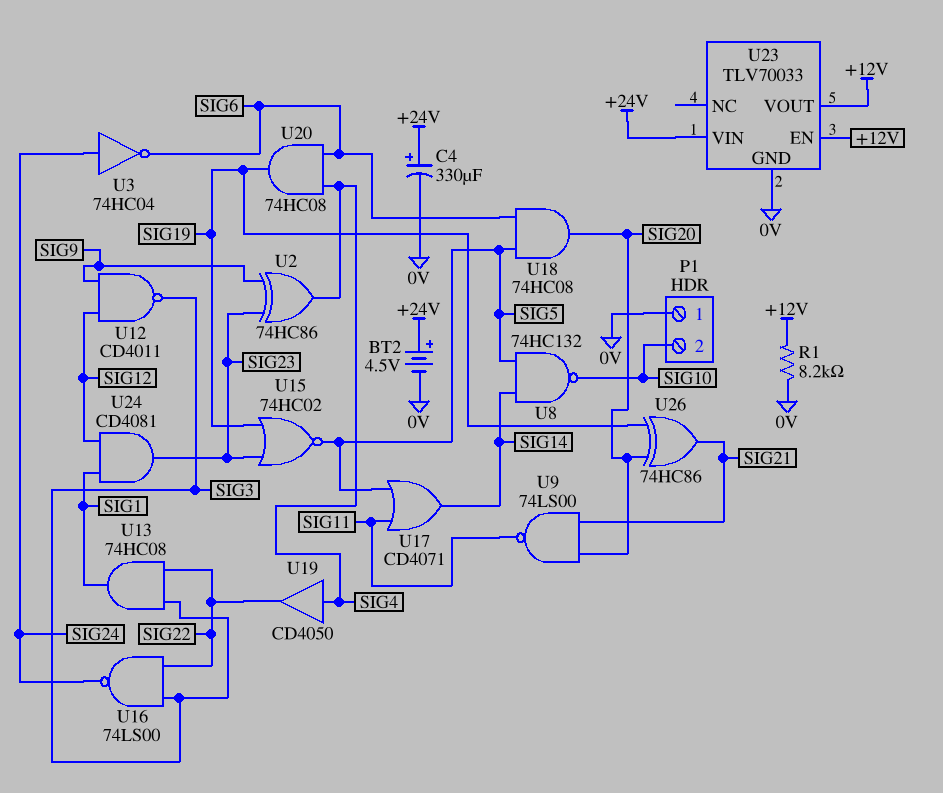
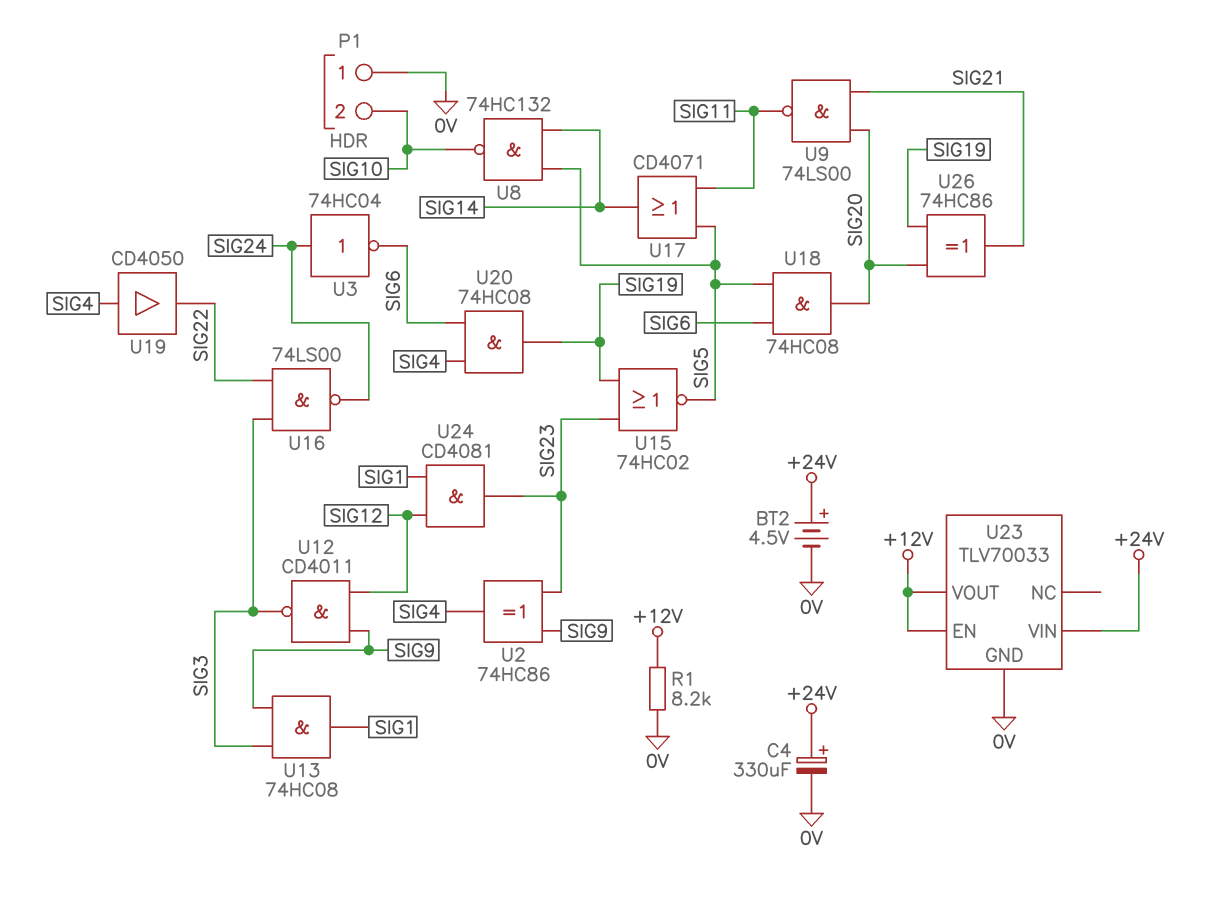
U13: AND 74HC08 (in SIG3, in SIG22, out SIG1) -> AND 74HC08 (in SIG3, in SIG9, out SIG1)

